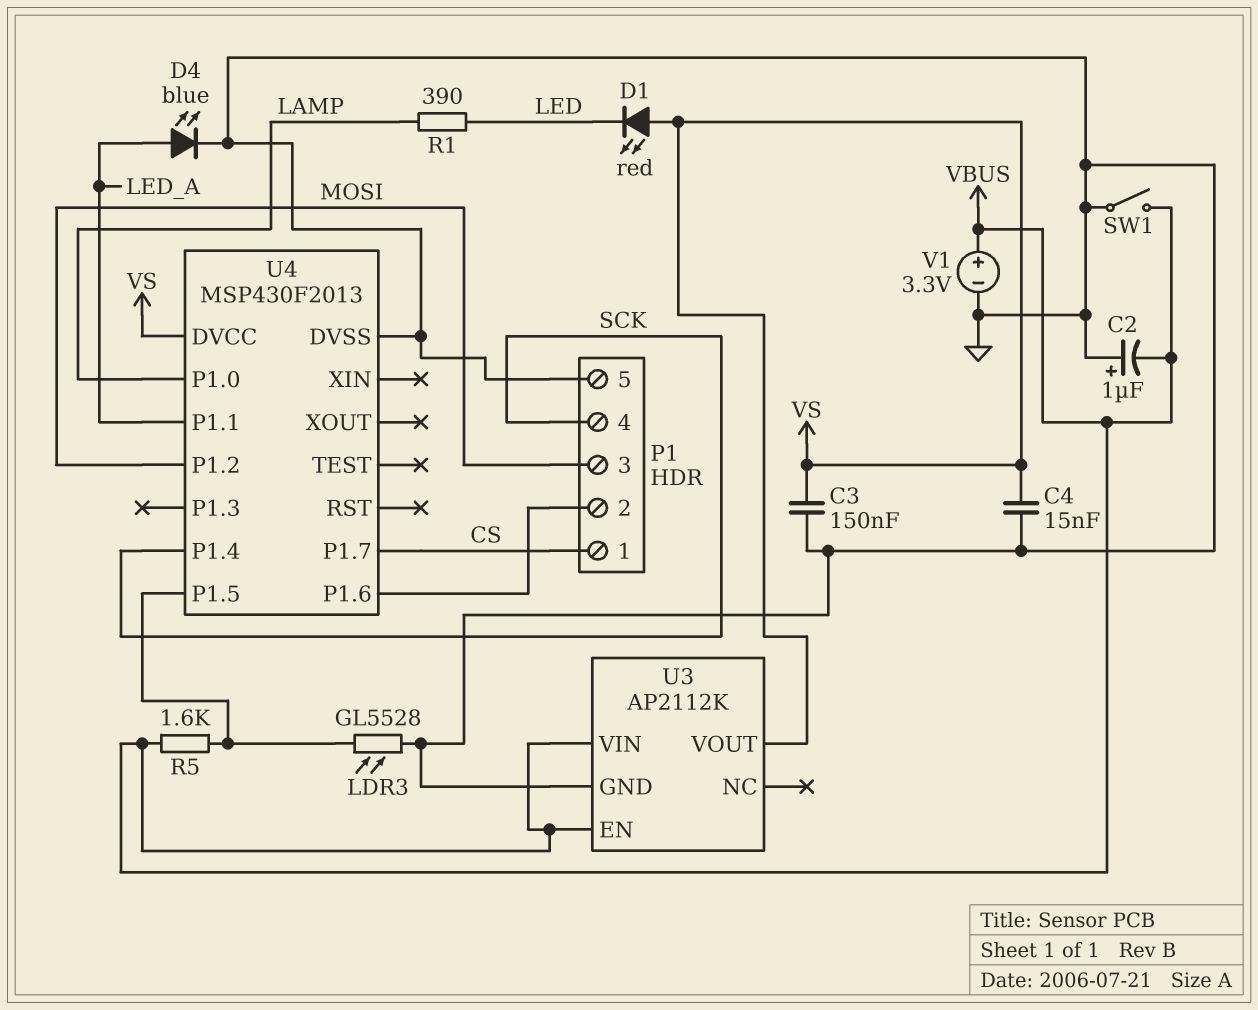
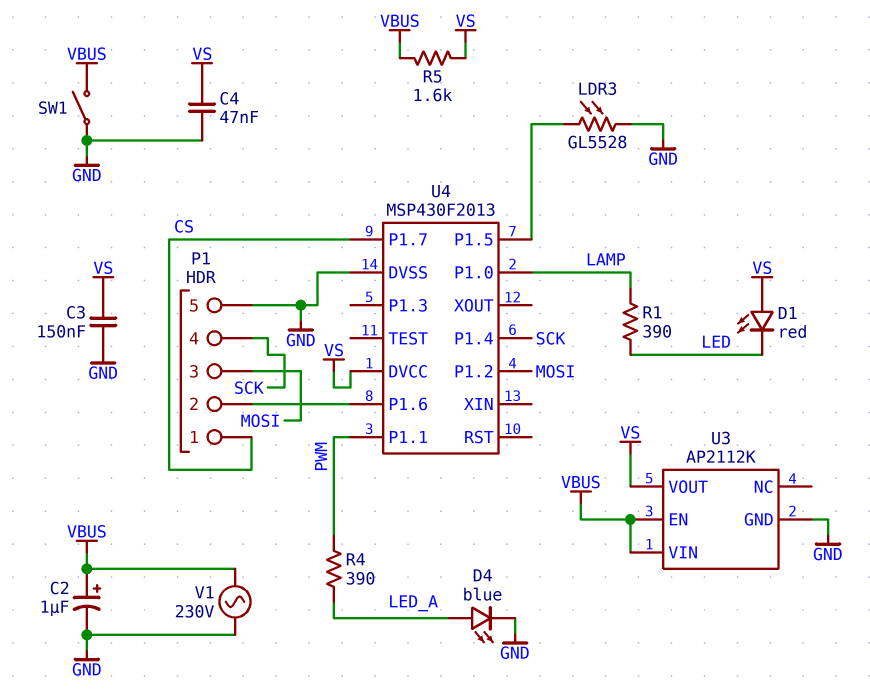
C2: 1uF (plus GND, minus VBUS) -> 1uF (plus VBUS, minus GND)
C4: 15nF (GND, VS) -> 47nF (GND, VS)
R4: none -> 390 (LED_A, PWM)
R5: 1.6k (U4/P1.5, VBUS) -> 1.6k (VBUS, VS)
U4 pin P1.1: LED_A -> PWM
V1: 3.3V (plus VBUS, minus GND) -> AC 230V (GND, VBUS)

